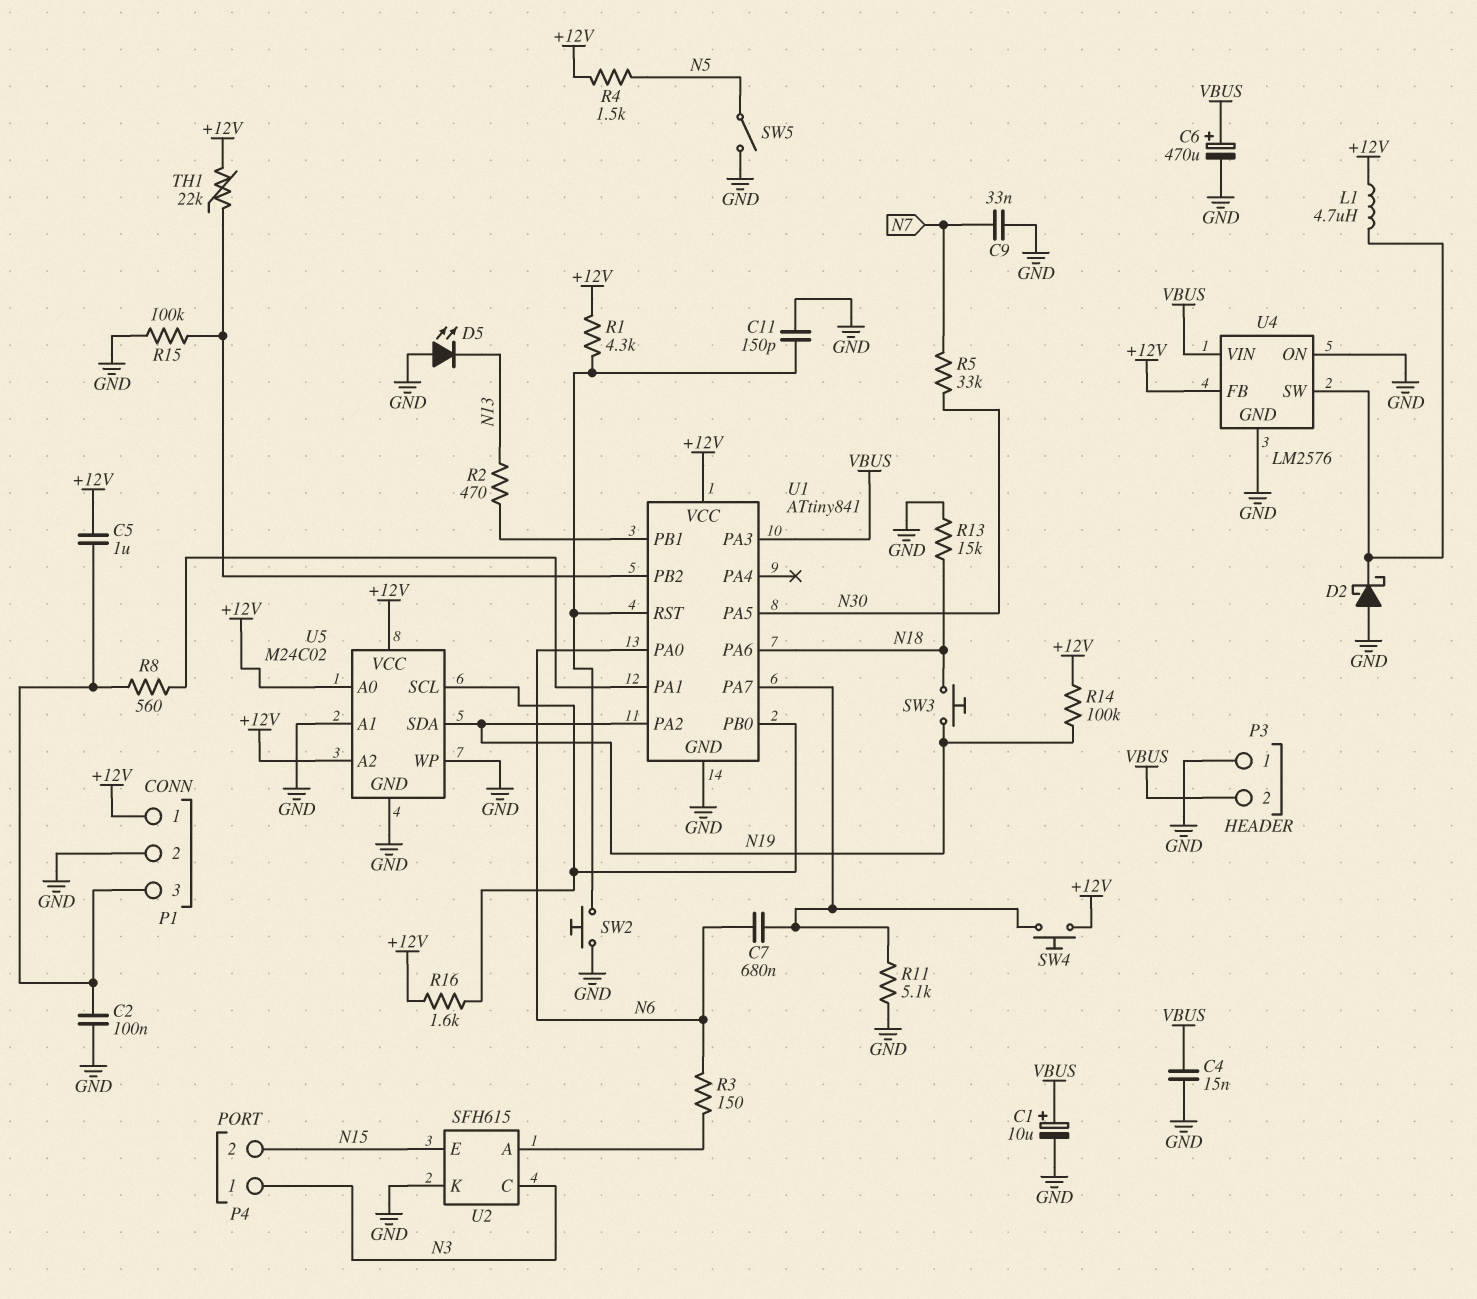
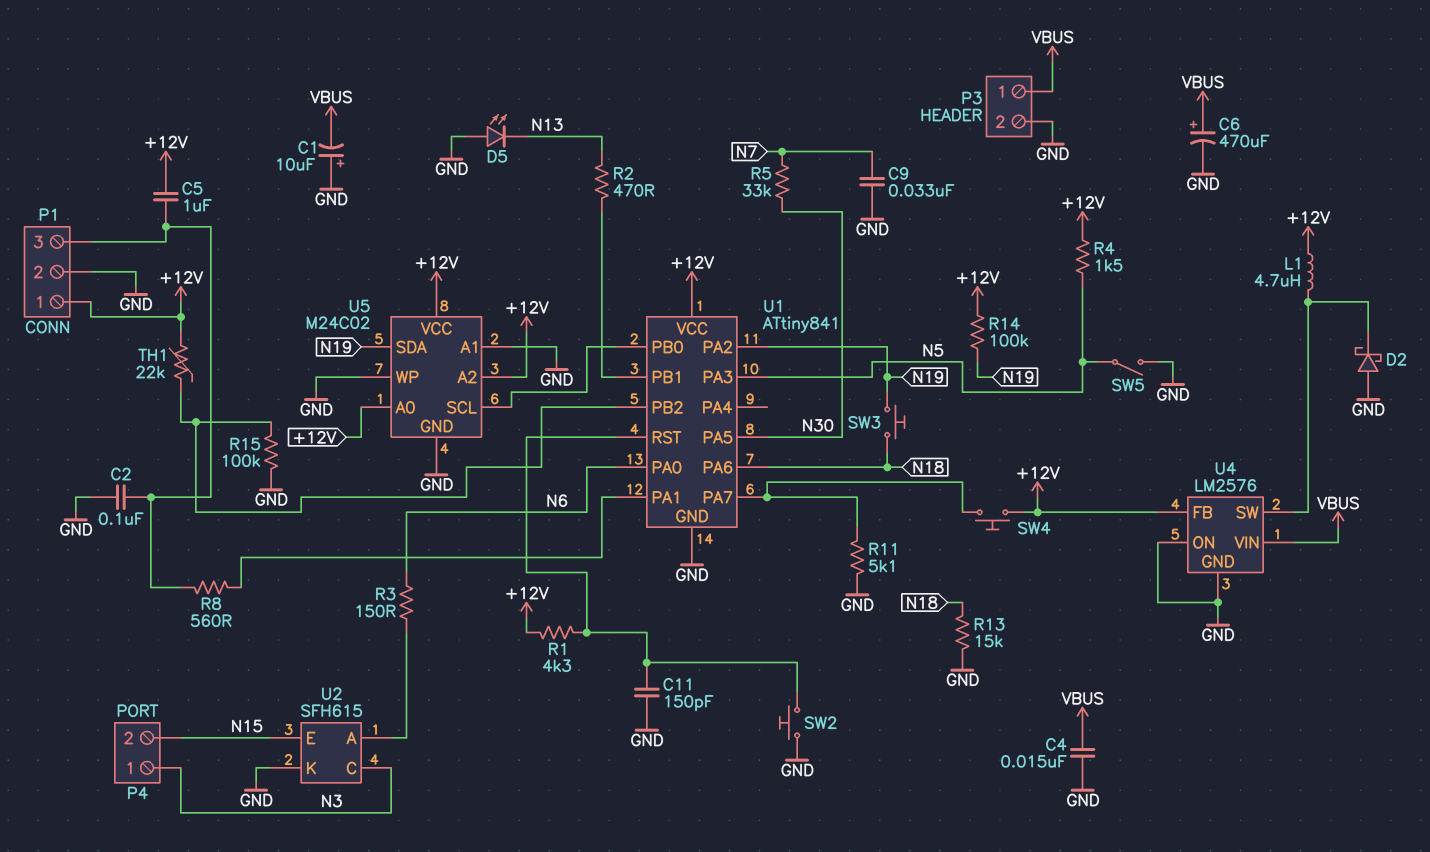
C1: 10uF (plus VBUS, minus GND) -> 10uF (plus GND, minus VBUS)
C7: 680nF (N6, U1/PA7) -> none
P3 pin 1: GND -> VBUS
P3 pin 2: VBUS -> GND
R16: 1.6k (+12V, U1/PB0) -> none
U1 pin PA3: VBUS -> N5

